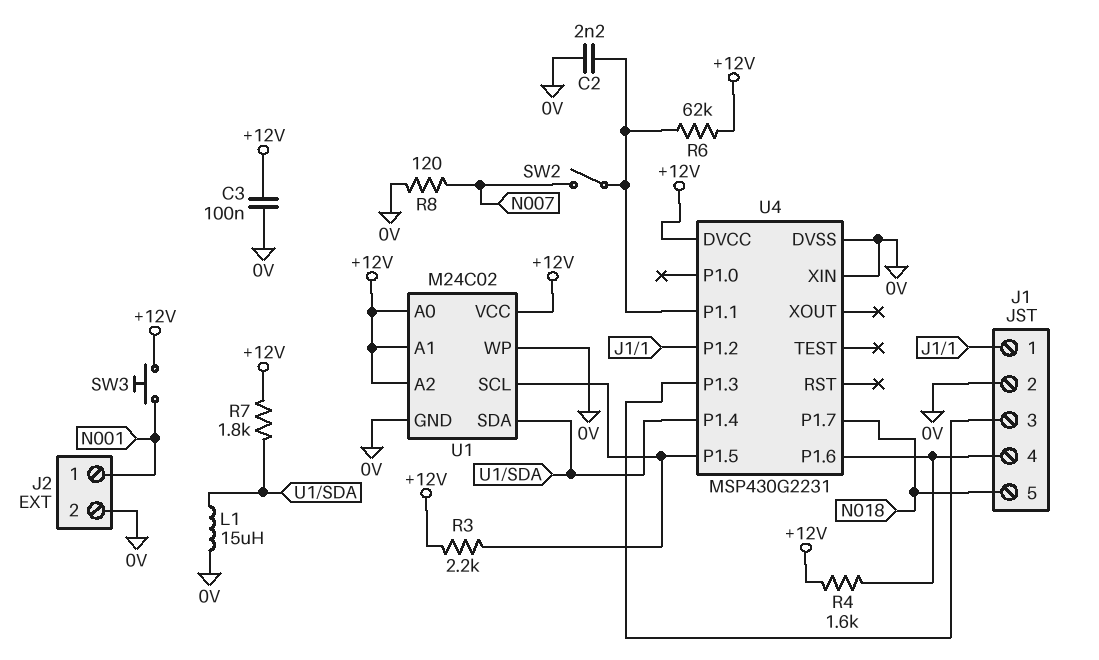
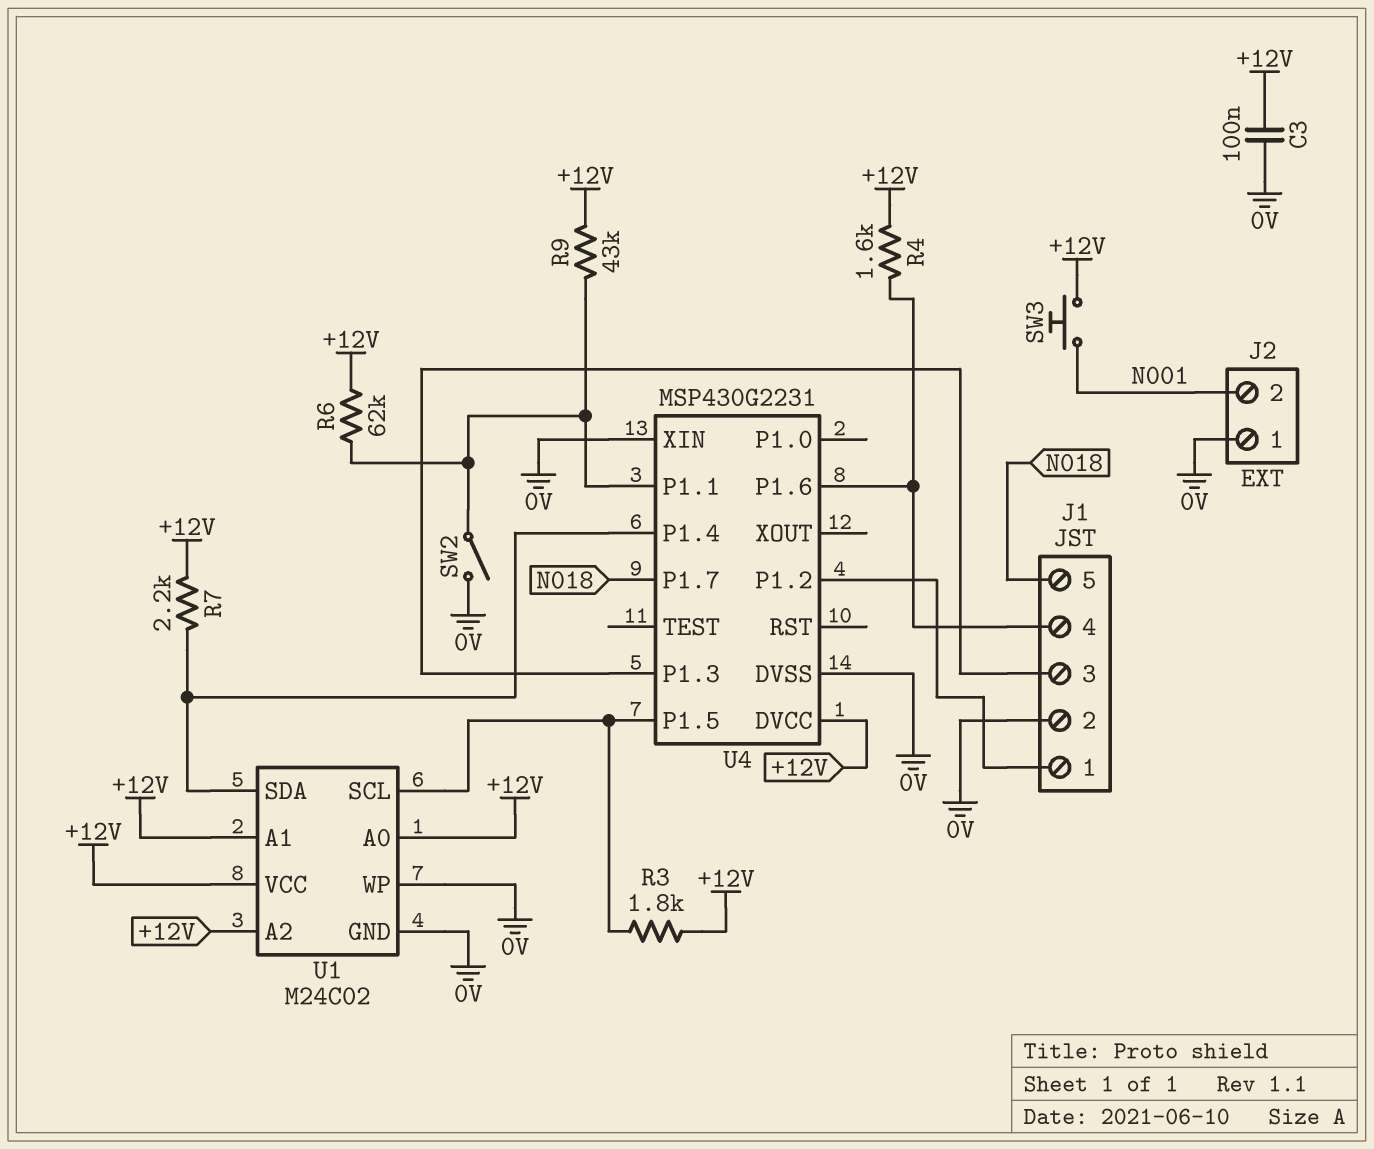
C2: 2.2nF (0V, U4/P1.1) -> none
J2 pin 1: N001 -> 0V
J2 pin 2: 0V -> N001
L1: 15uH (0V, U1/SDA) -> none
R3: 2.2k (+12V, U1/SCL) -> 1.8k (+12V, U1/SCL)
R7: 1.8k (+12V, U1/SDA) -> 2.2k (+12V, U1/SDA)
R8: 120 (0V, N007) -> none
R9: none -> 43k (+12V, U4/P1.1)
SW2: switch (N007, U4/P1.1) -> switch (0V, U4/P1.1)

